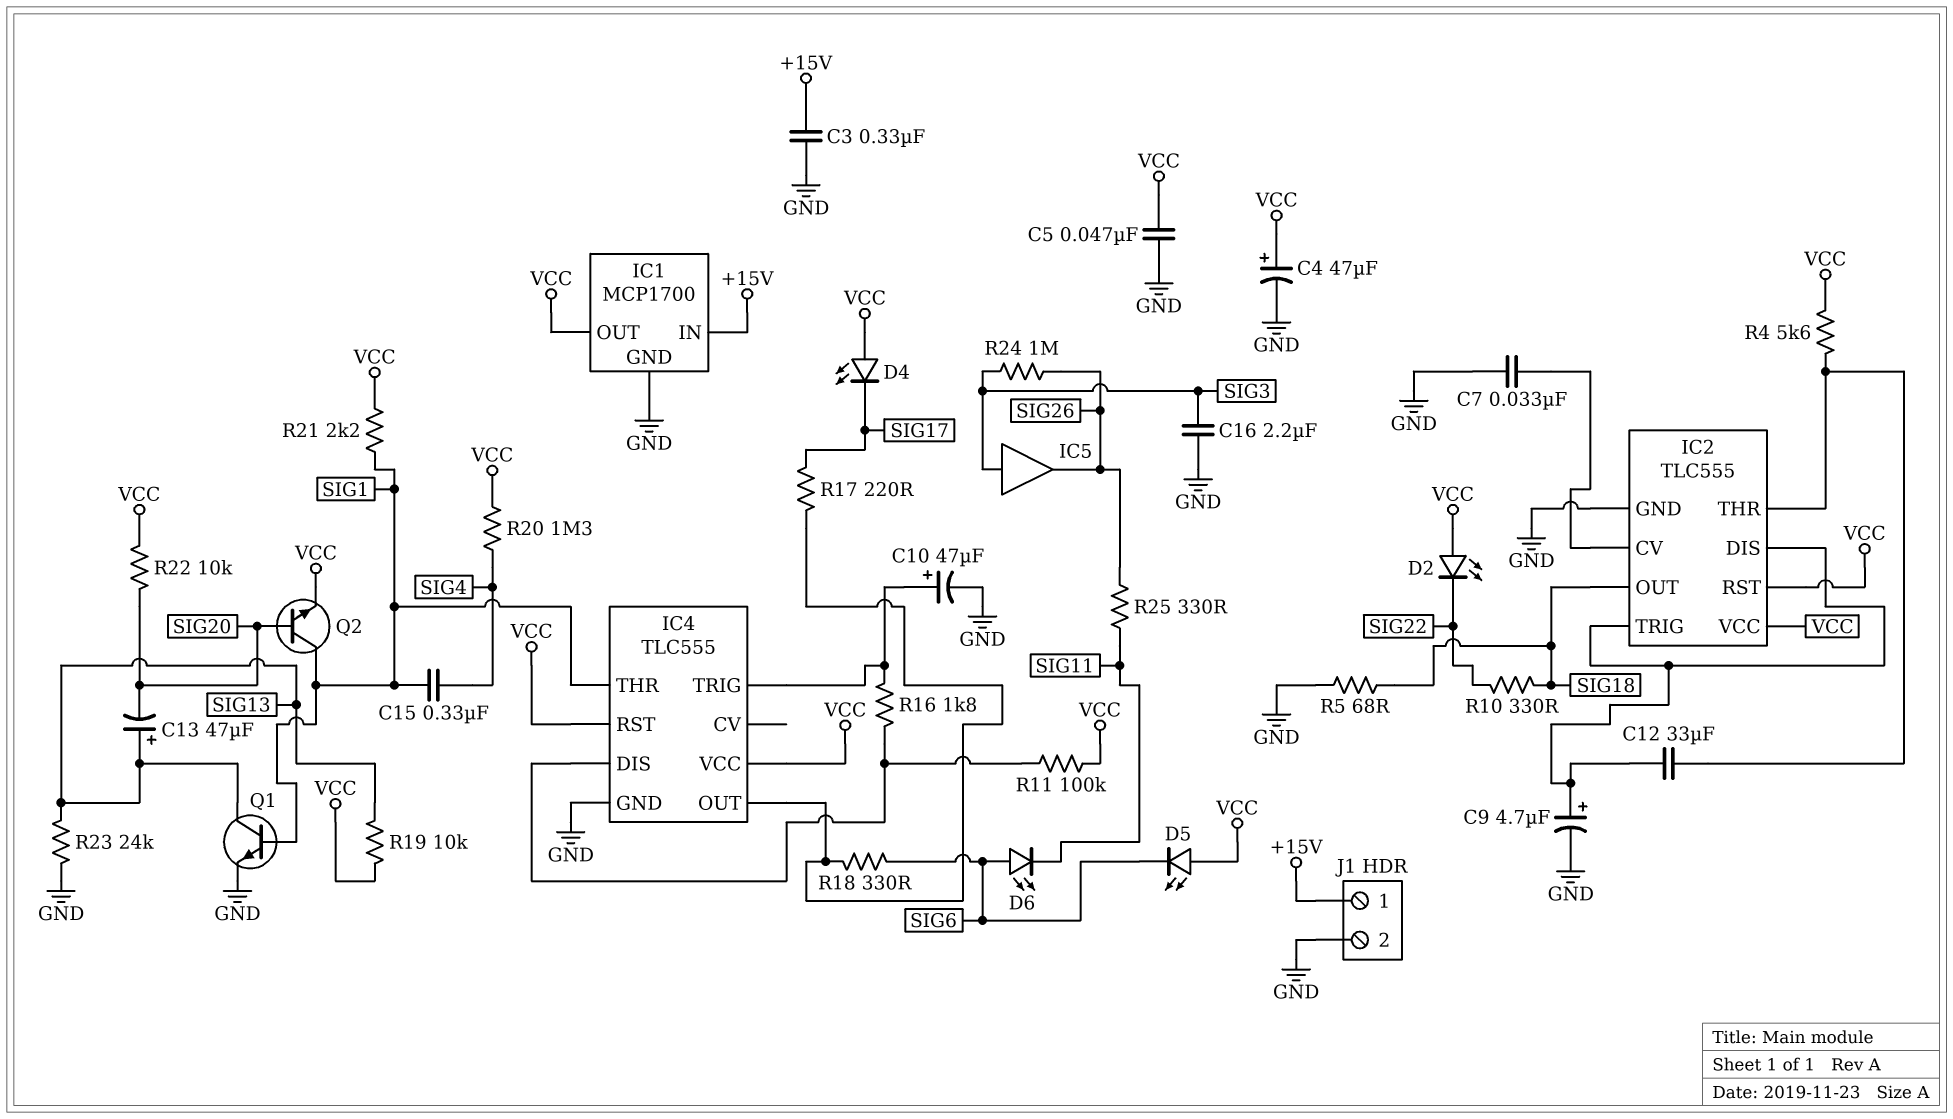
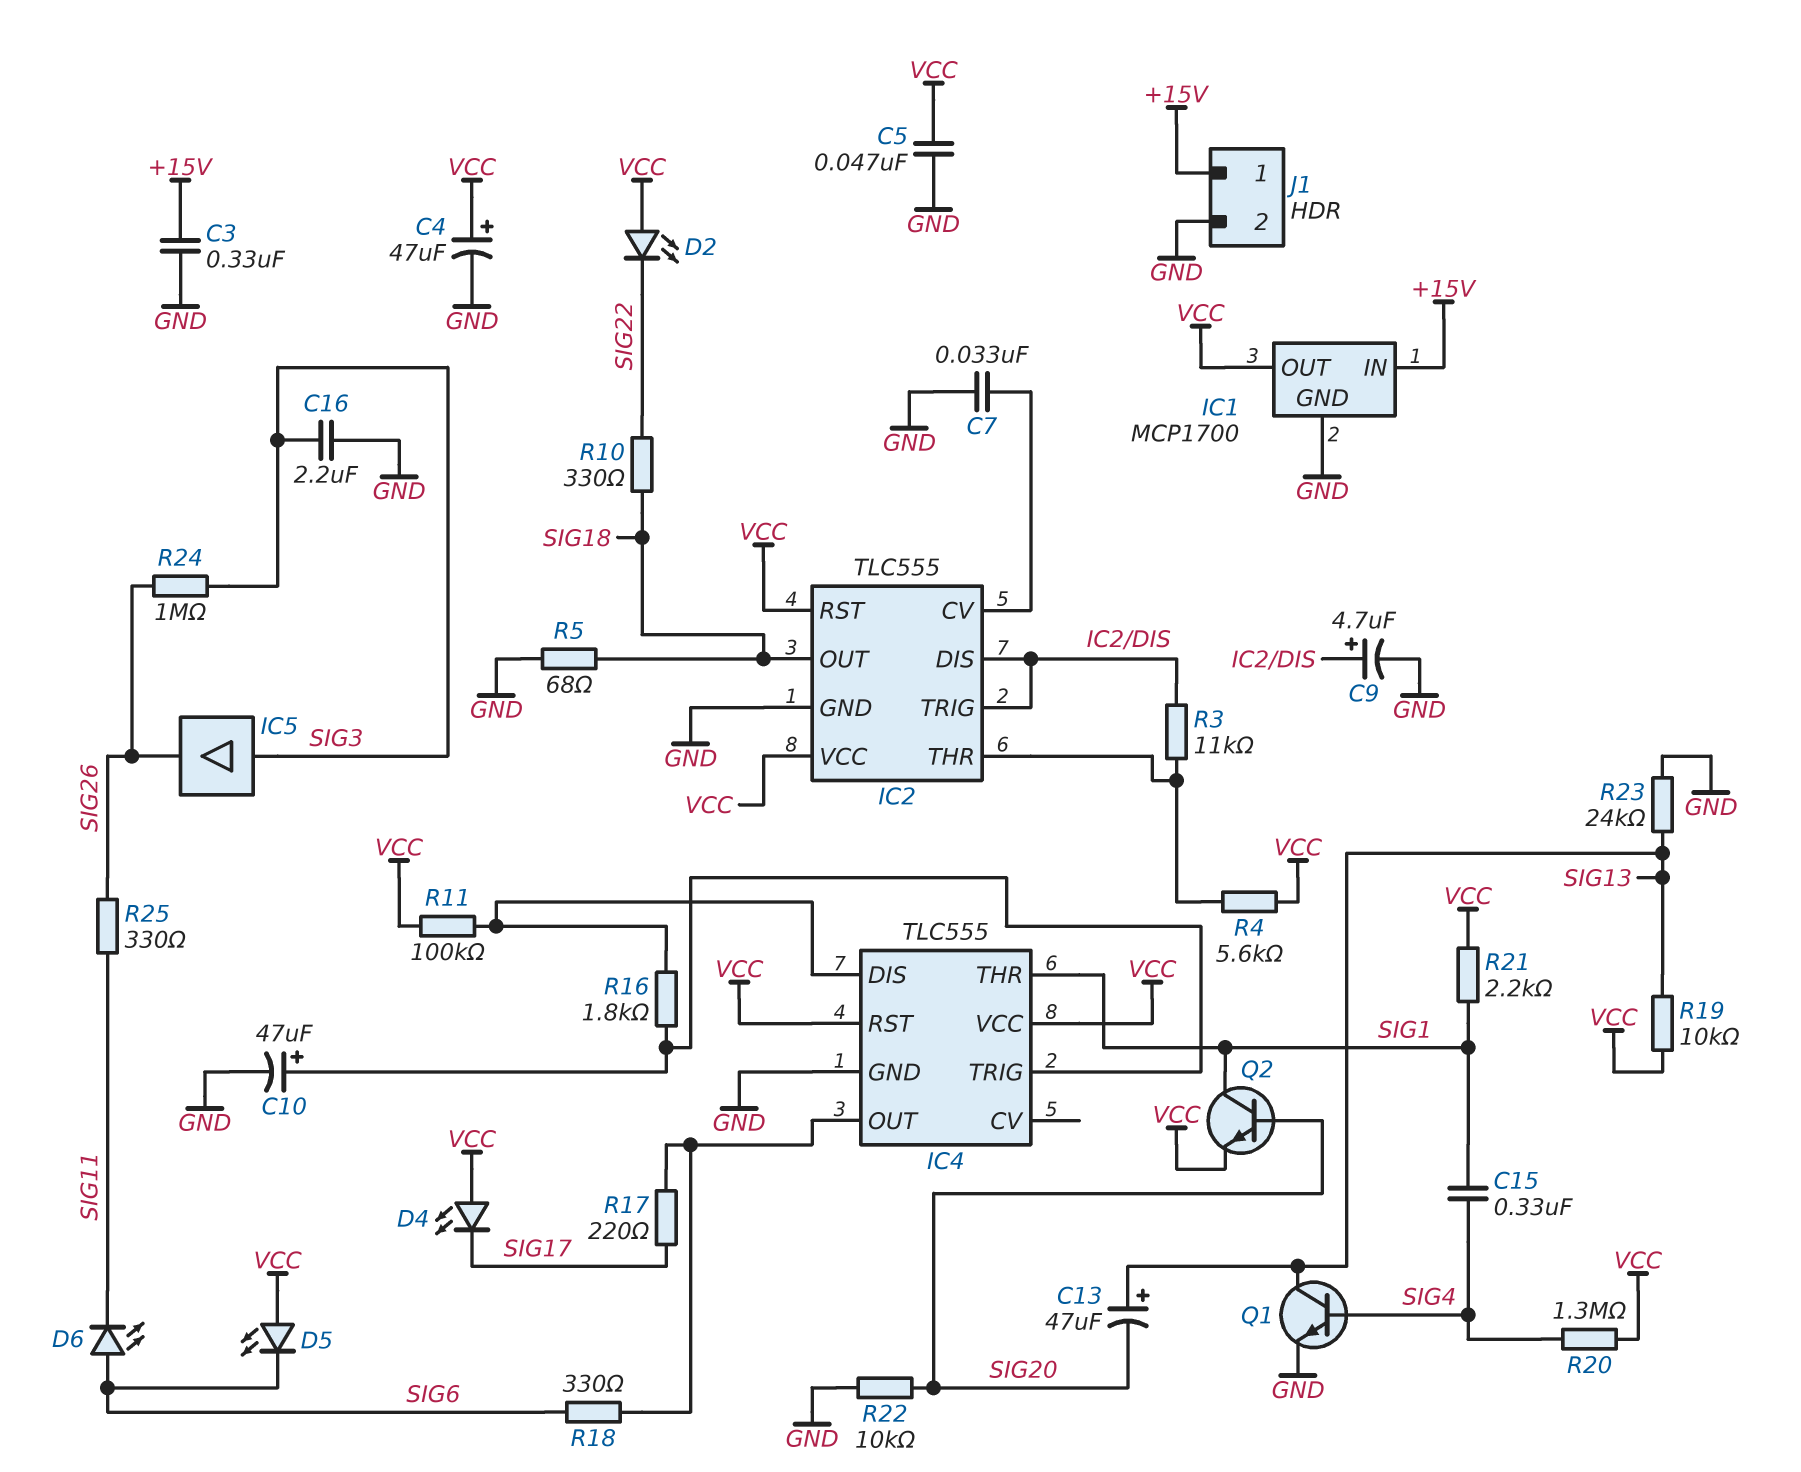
C12: 33uF (IC2/DIS, IC2/THR) -> none
Q1: NPN (B SIG1, C SIG13, E GND) -> NPN (B SIG4, C SIG13, E GND)
R3: none -> 11k (IC2/DIS, IC2/THR)
R22: 10k (SIG20, VCC) -> 10k (GND, SIG20)

